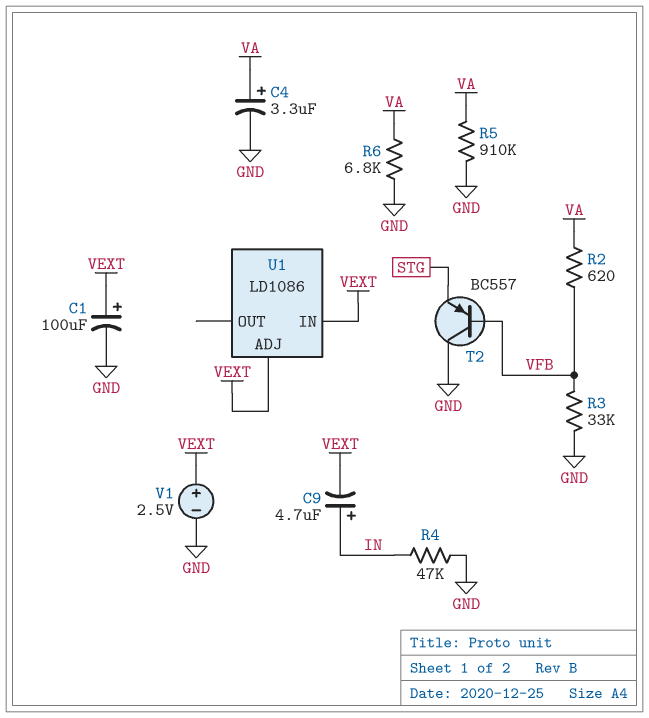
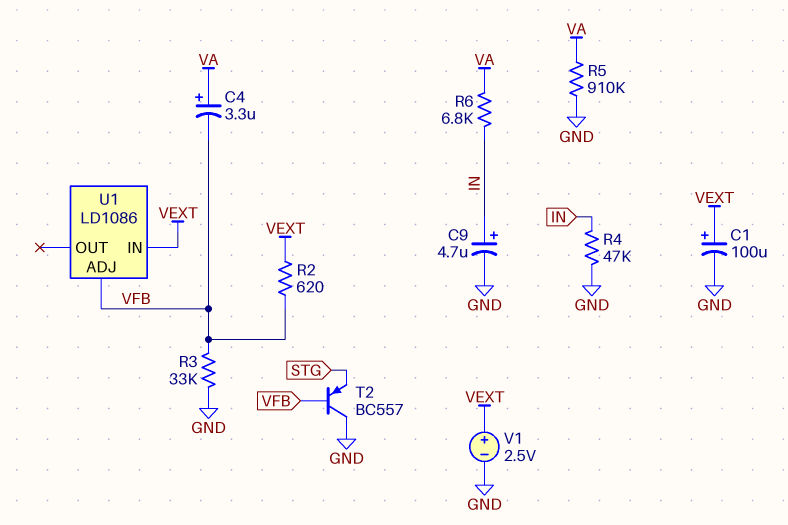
C4: 3.3uF (plus VA, minus GND) -> 3.3uF (plus VA, minus VFB)
C9: 4.7uF (plus IN, minus VEXT) -> 4.7uF (plus IN, minus GND)
R2: 620 (VA, VFB) -> 620 (VEXT, VFB)
R6: 6.8k (GND, VA) -> 6.8k (IN, VA)
U1 pin ADJ: VEXT -> VFB

